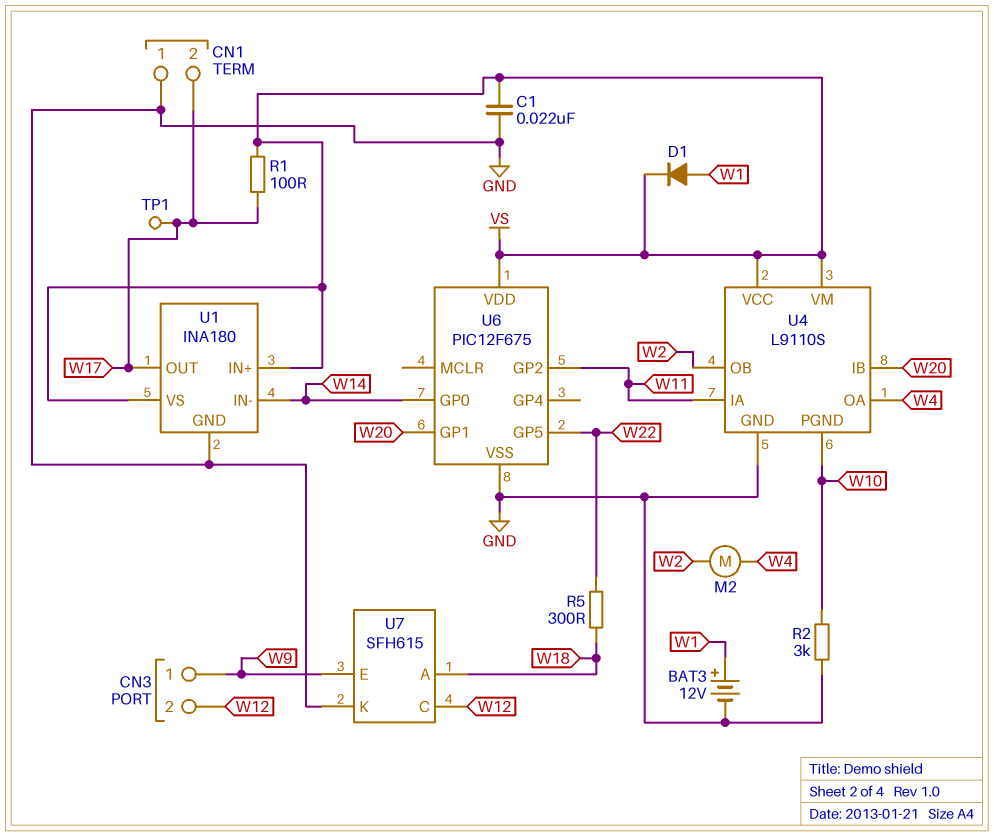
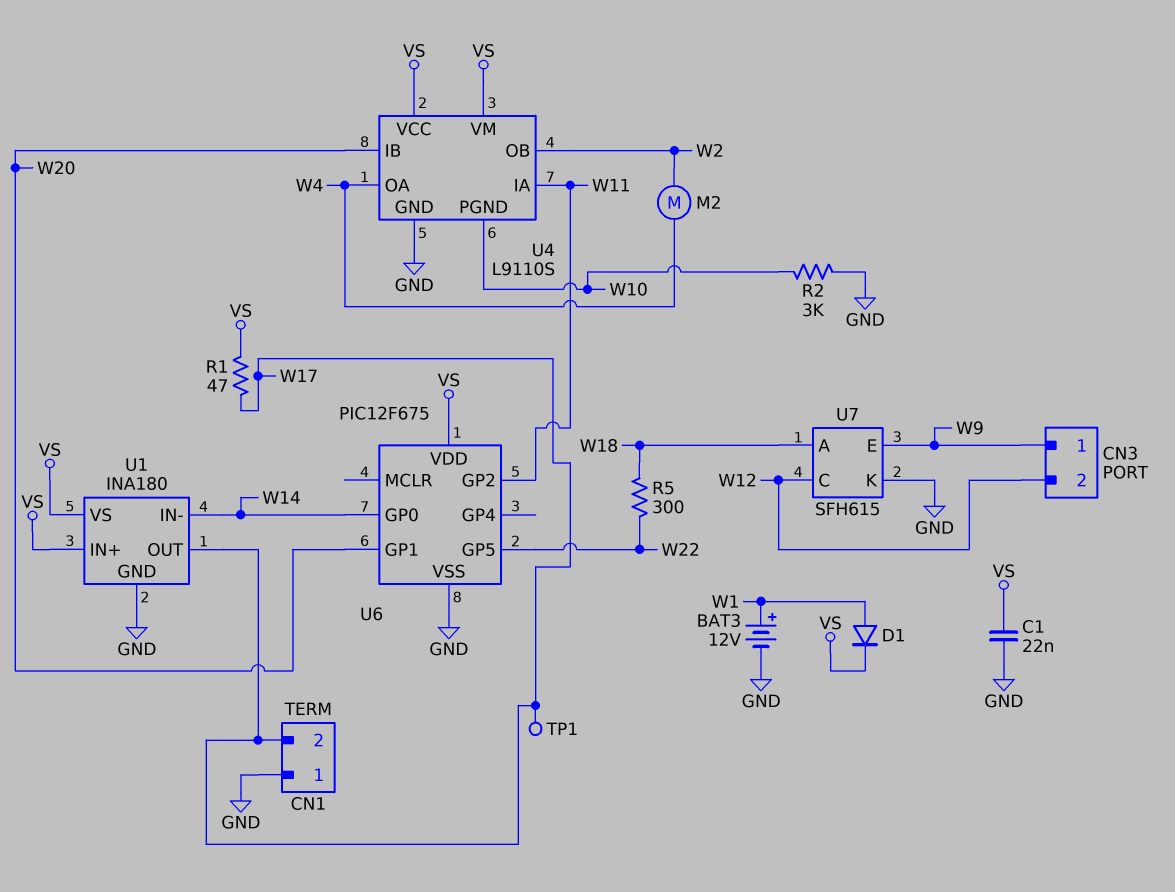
R1: 100 (VS, W17) -> 47 (VS, W17)

